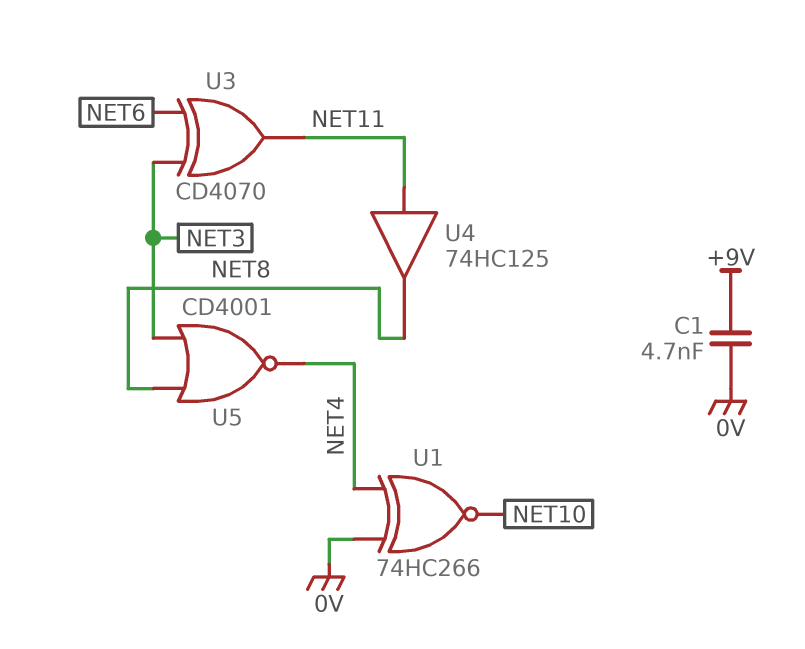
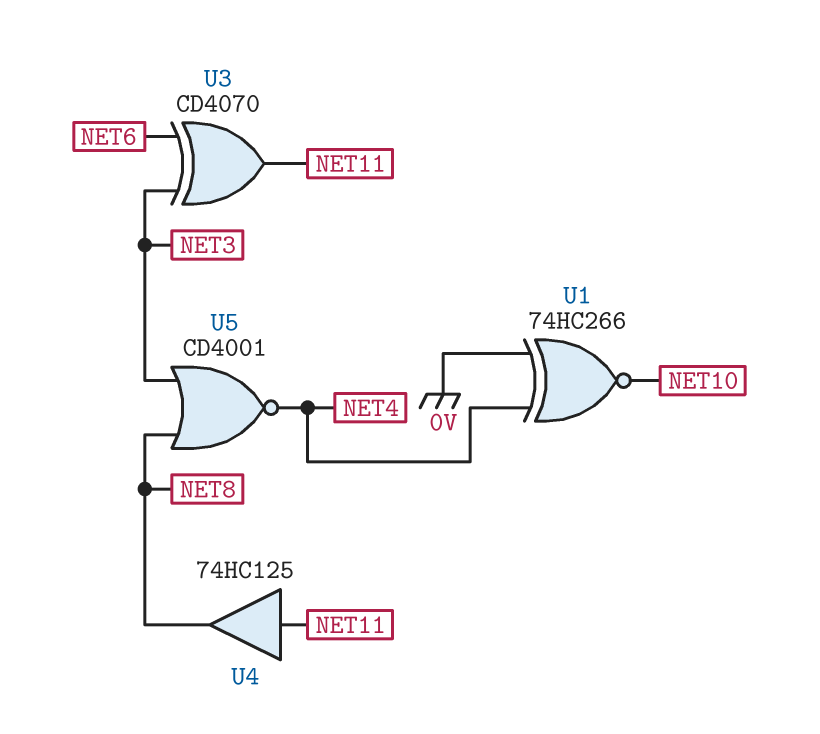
C1: 4.7nF (+9V, 0V) -> none

